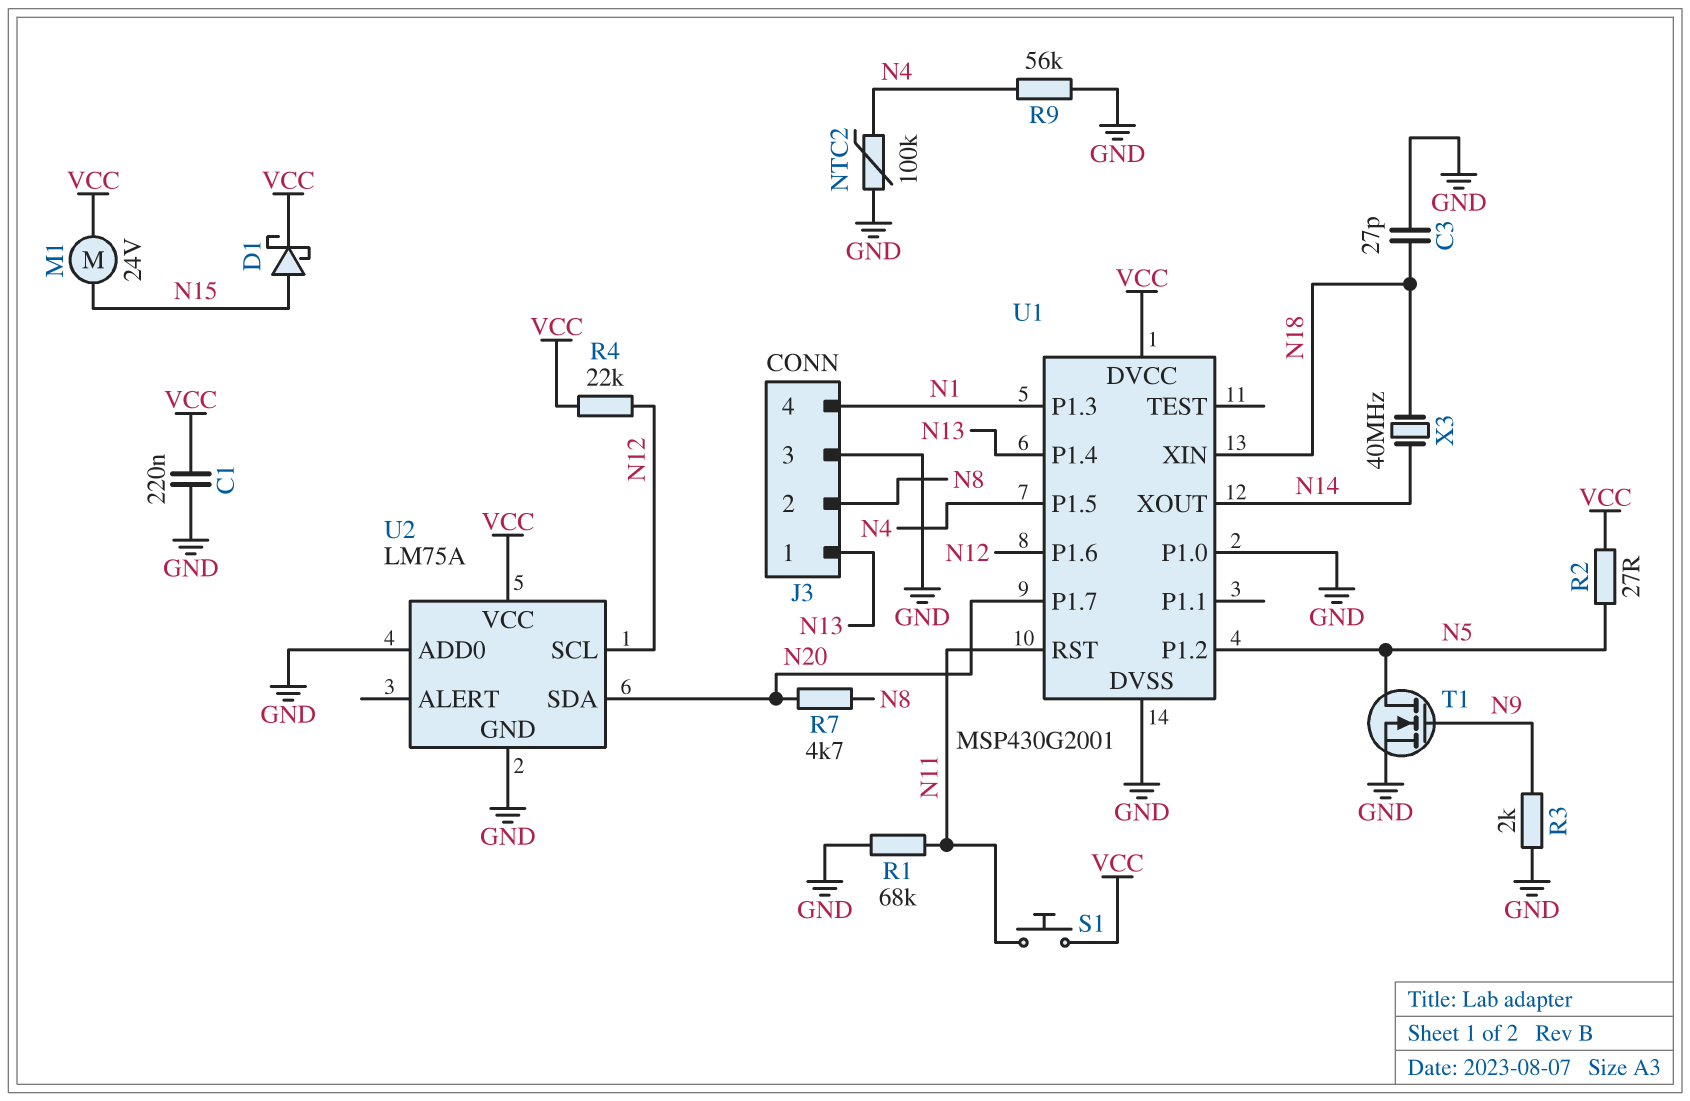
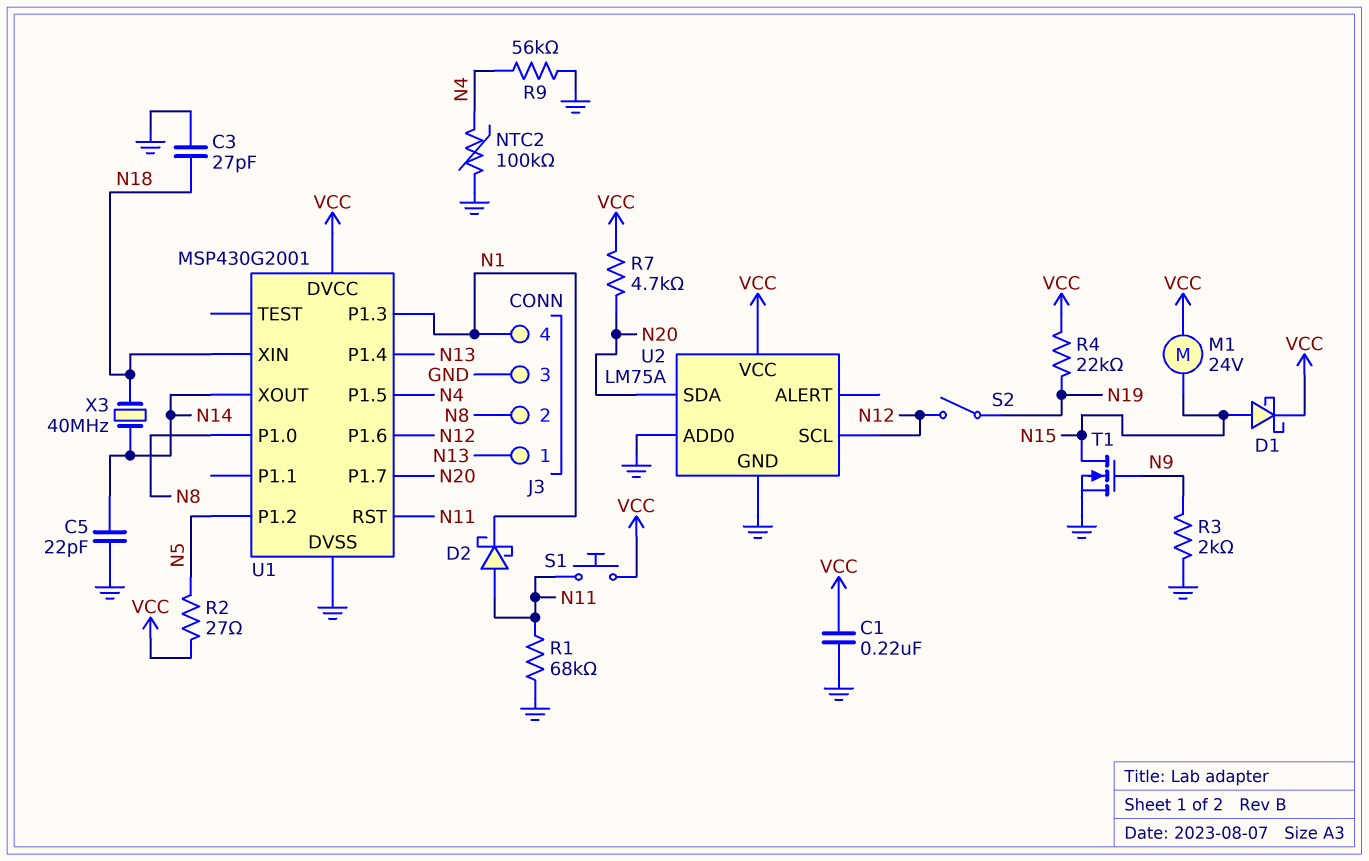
C5: none -> 22pF (GND, N14)
D2: none -> schottky (A N11, K N1)
R4: 22k (N12, VCC) -> 22k (N19, VCC)
R7: 4.7k (N8, N20) -> 4.7k (N20, VCC)
S2: none -> switch (N12, N19)
T1: NMOS (G N9, D N5, S GND) -> NMOS (G N9, D N15, S GND)
U1 pin P1.0: GND -> N8

